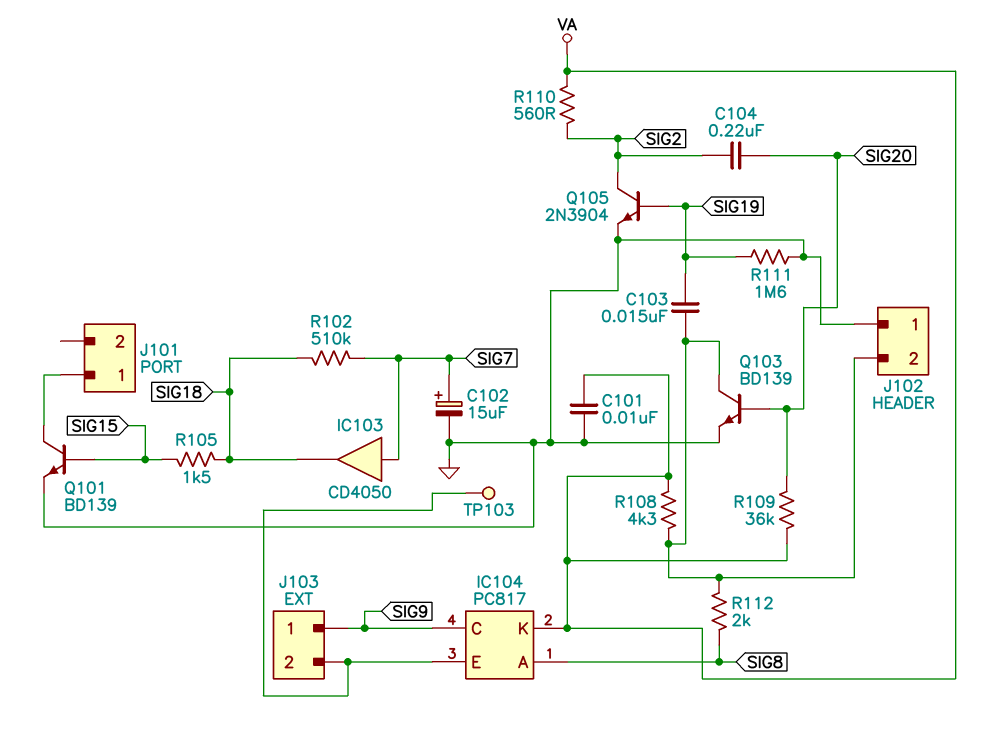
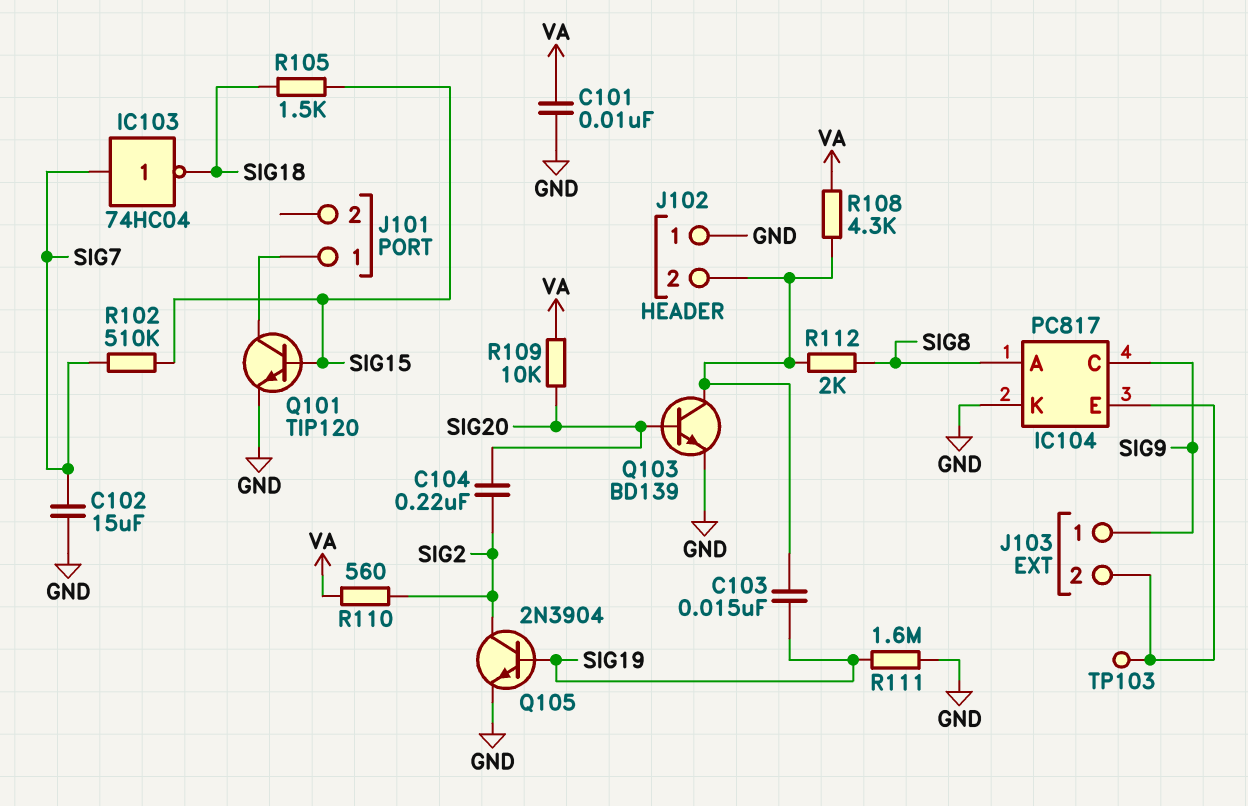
C102: 15uF (plus SIG7, minus GND) -> 15uF (GND, SIG7)
IC103: buffer CD4050 (in SIG7, out SIG18) -> NOT 74HC04 (in SIG7, out SIG18)
IC104 pin K: VA -> GND
Q101: NPN BD139 (B SIG15, C J101/1, E GND) -> NPN TIP120 (B SIG15, C J101/1, E GND)
R102: 510k (SIG7, SIG18) -> 510k (SIG7, SIG15)
R109: 36k (SIG20, VA) -> 10k (SIG20, VA)

